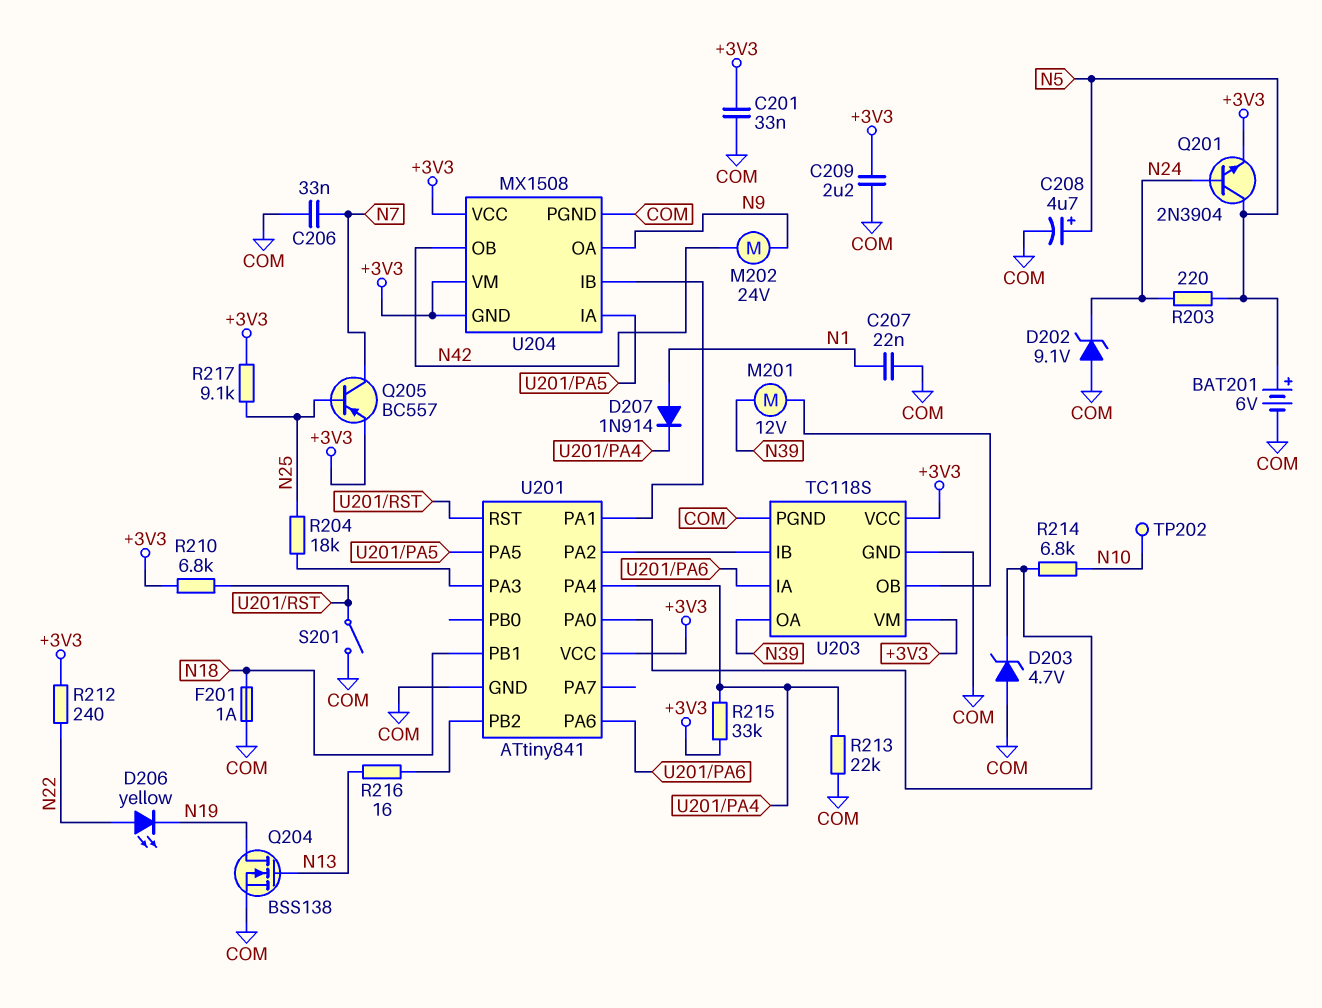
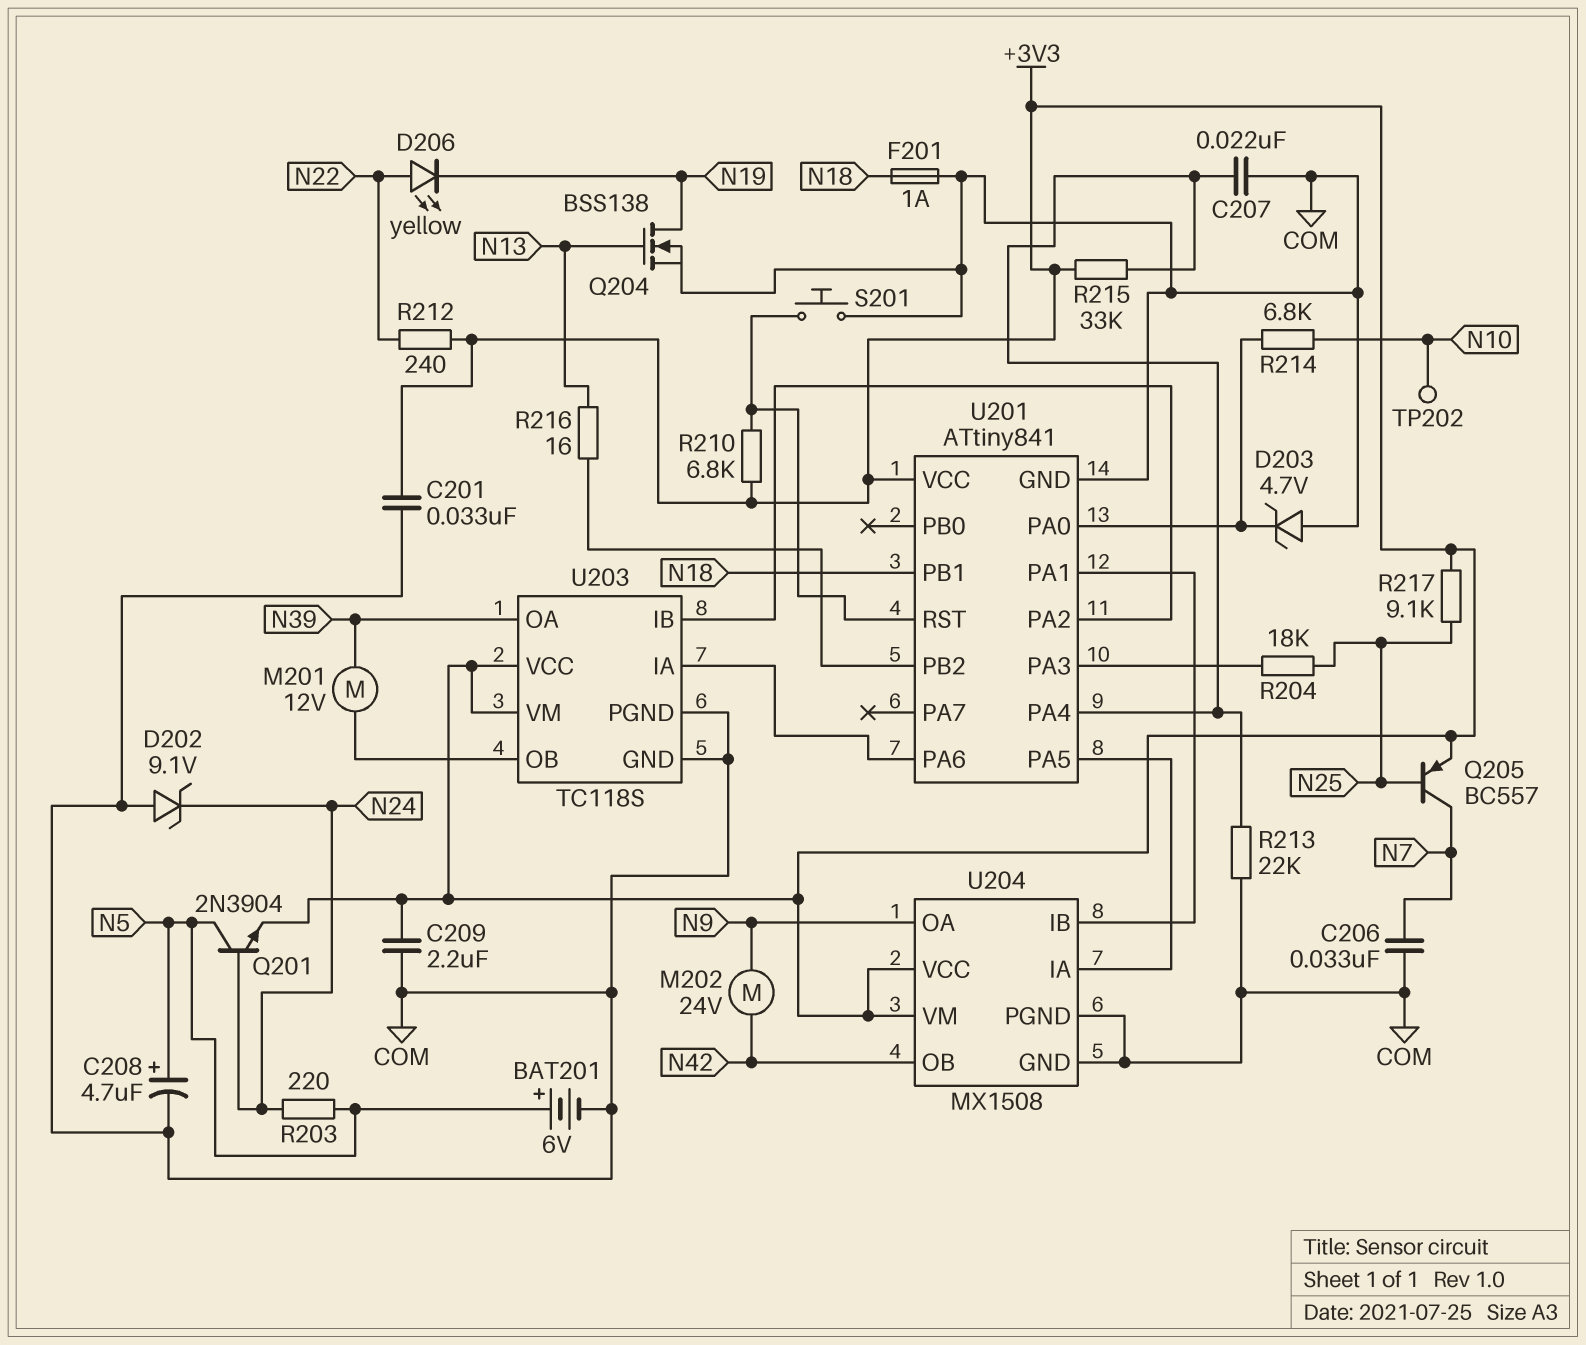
C207: 22nF (COM, N1) -> 22nF (COM, U201/PA4)
D207: diode 1N914 (A N1, K U201/PA4) -> none
S201: switch (COM, U201/RST) -> button (COM, U201/RST)
U204 pin GND: +3V3 -> COM

